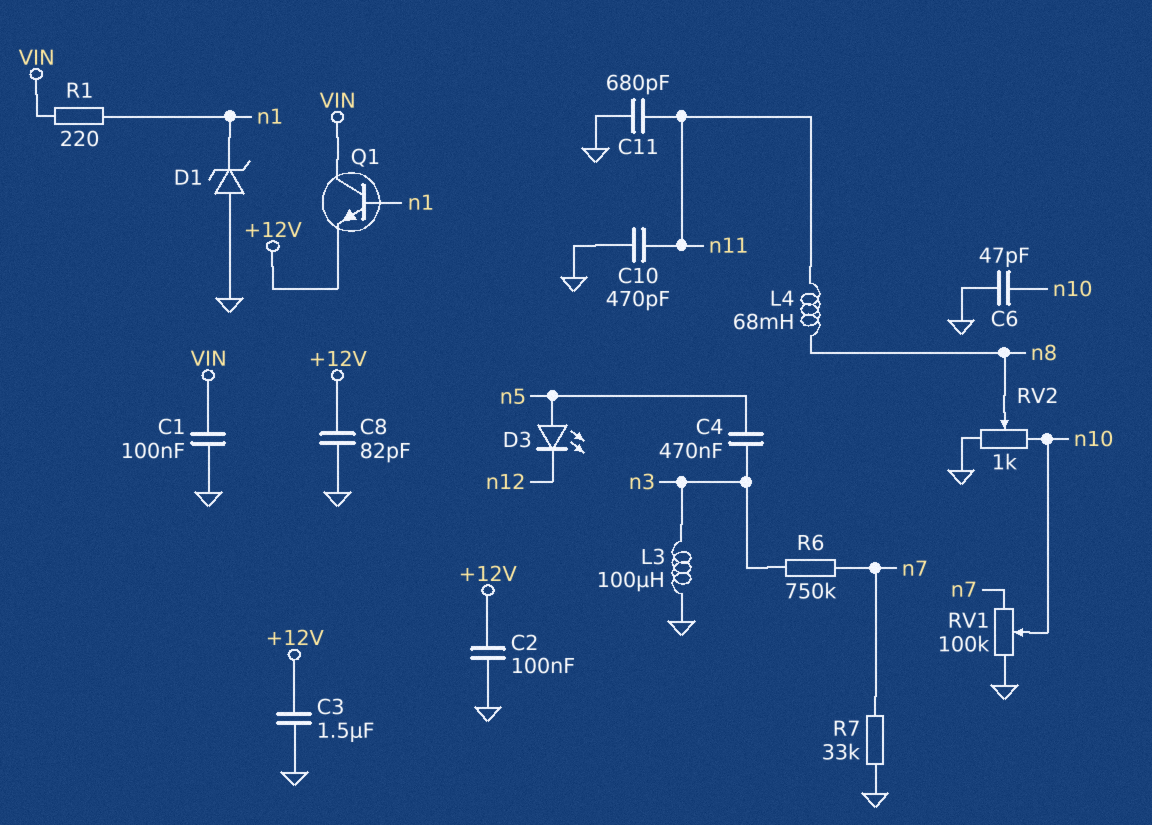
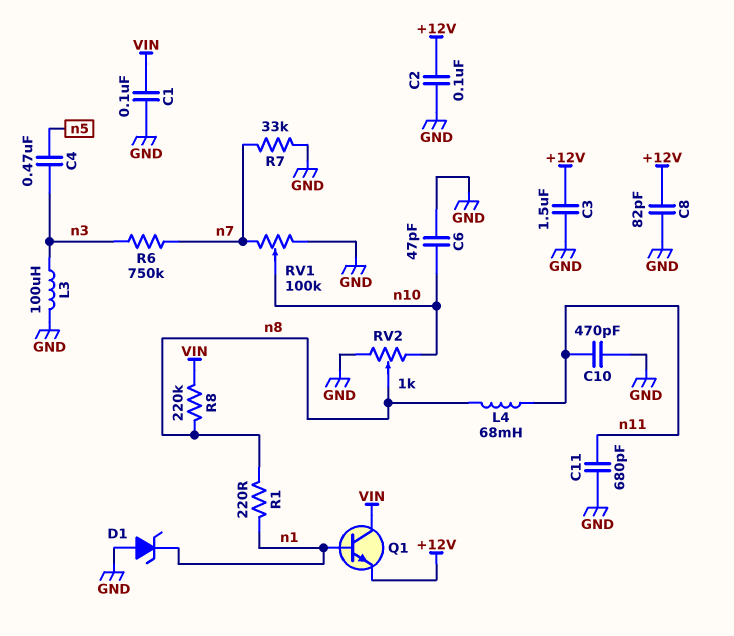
D3: LED (A n5, K n12) -> none
R1: 220 (VIN, n1) -> 220 (n1, n8)
R8: none -> 220k (VIN, n8)

